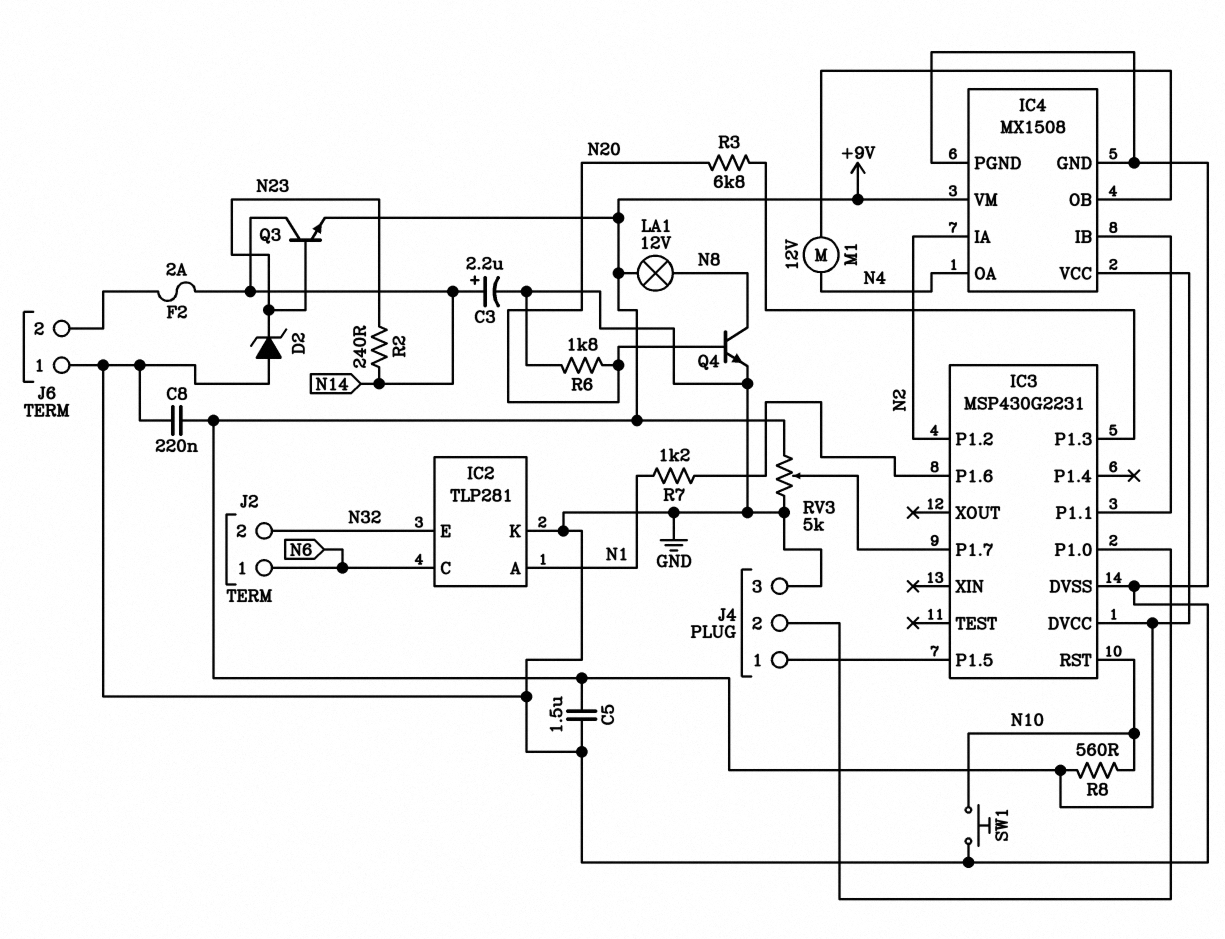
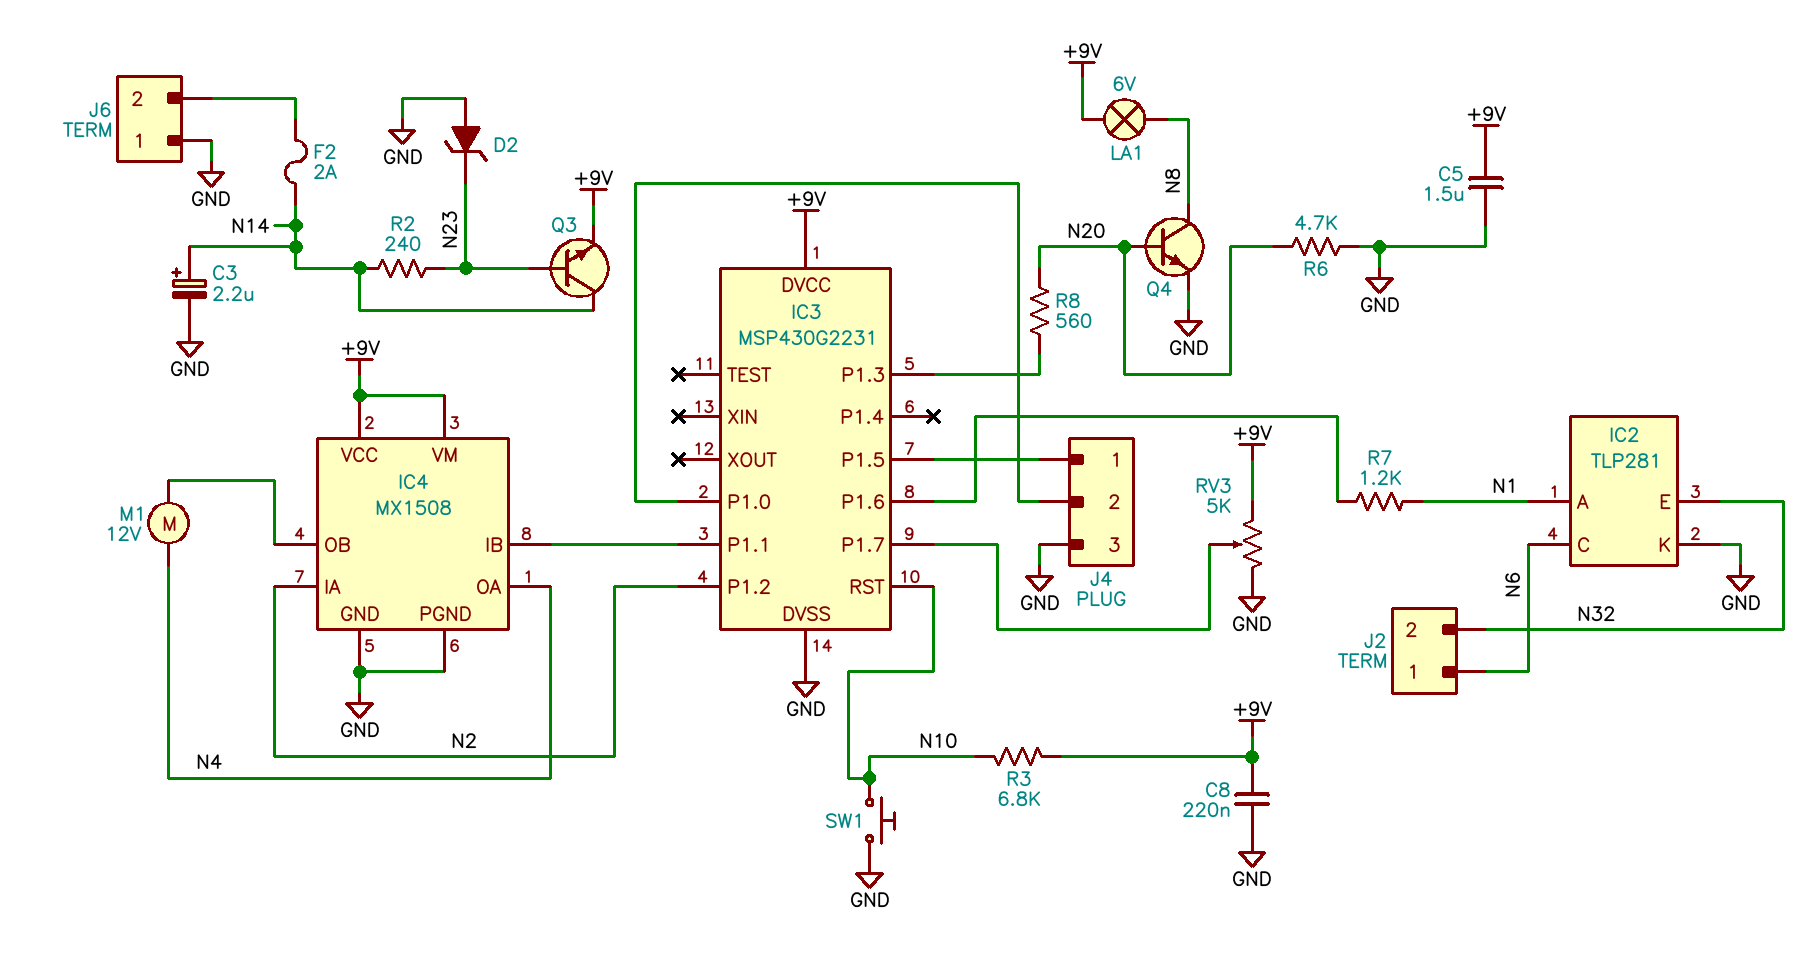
LA1: lamp 12V (+9V, N8) -> lamp 6V (+9V, N8)
R3: 6.8k (IC3/P1.3, N20) -> 6.8k (+9V, N10)
R6: 1.8k (GND, N20) -> 4.7k (GND, N20)
R8: 560 (+9V, N10) -> 560 (IC3/P1.3, N20)

